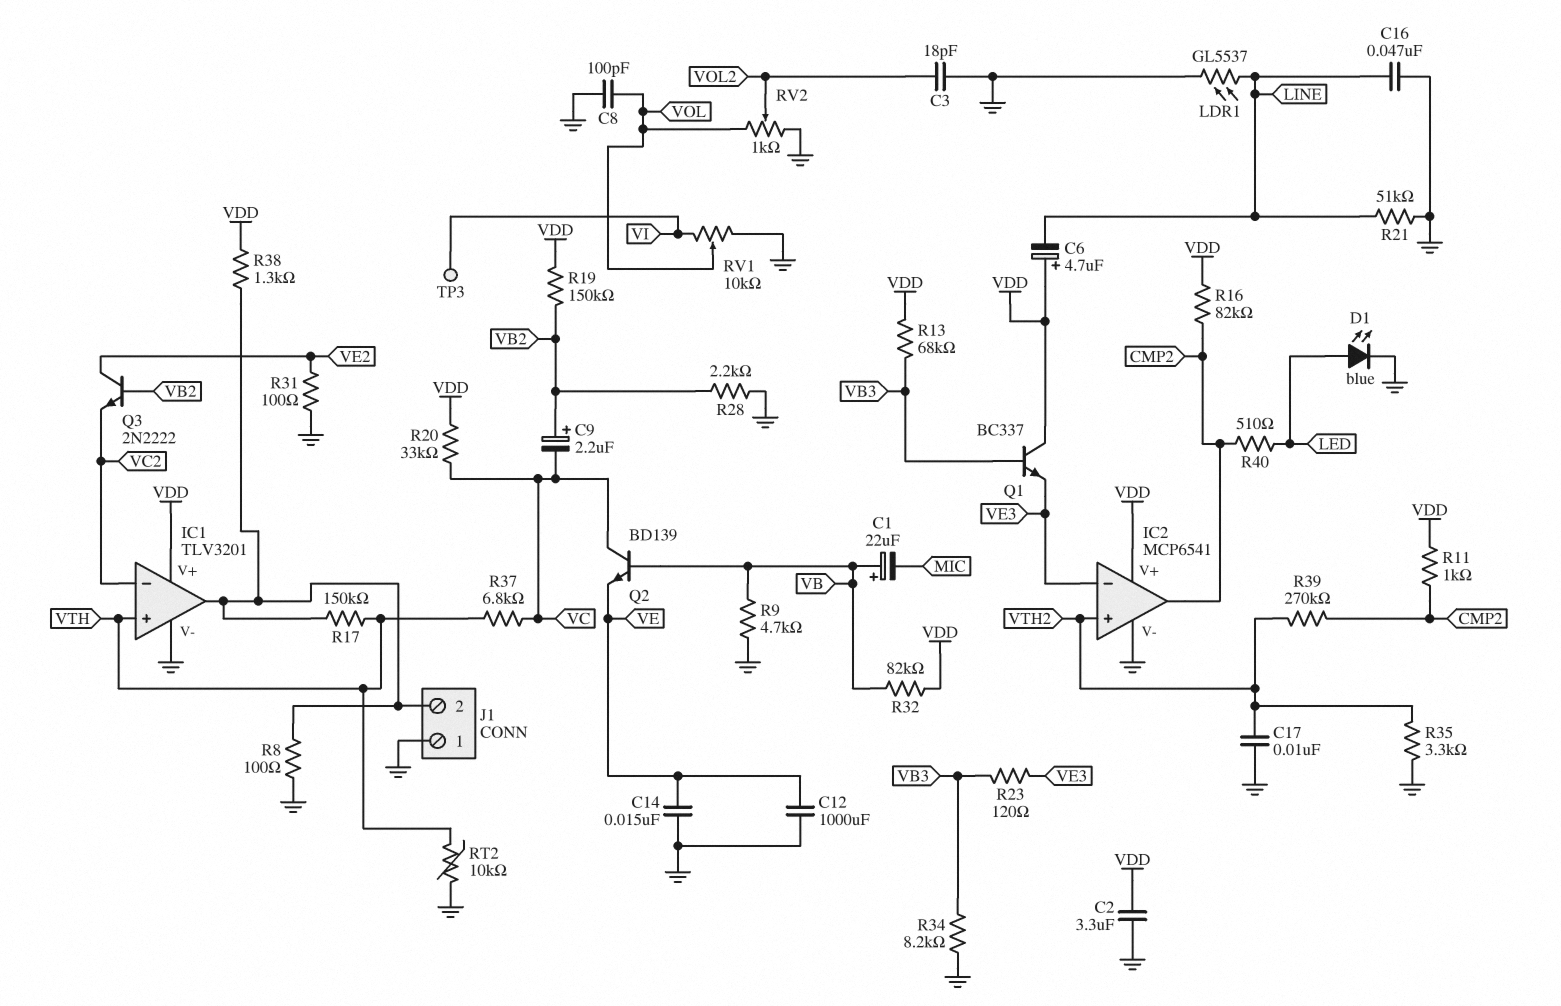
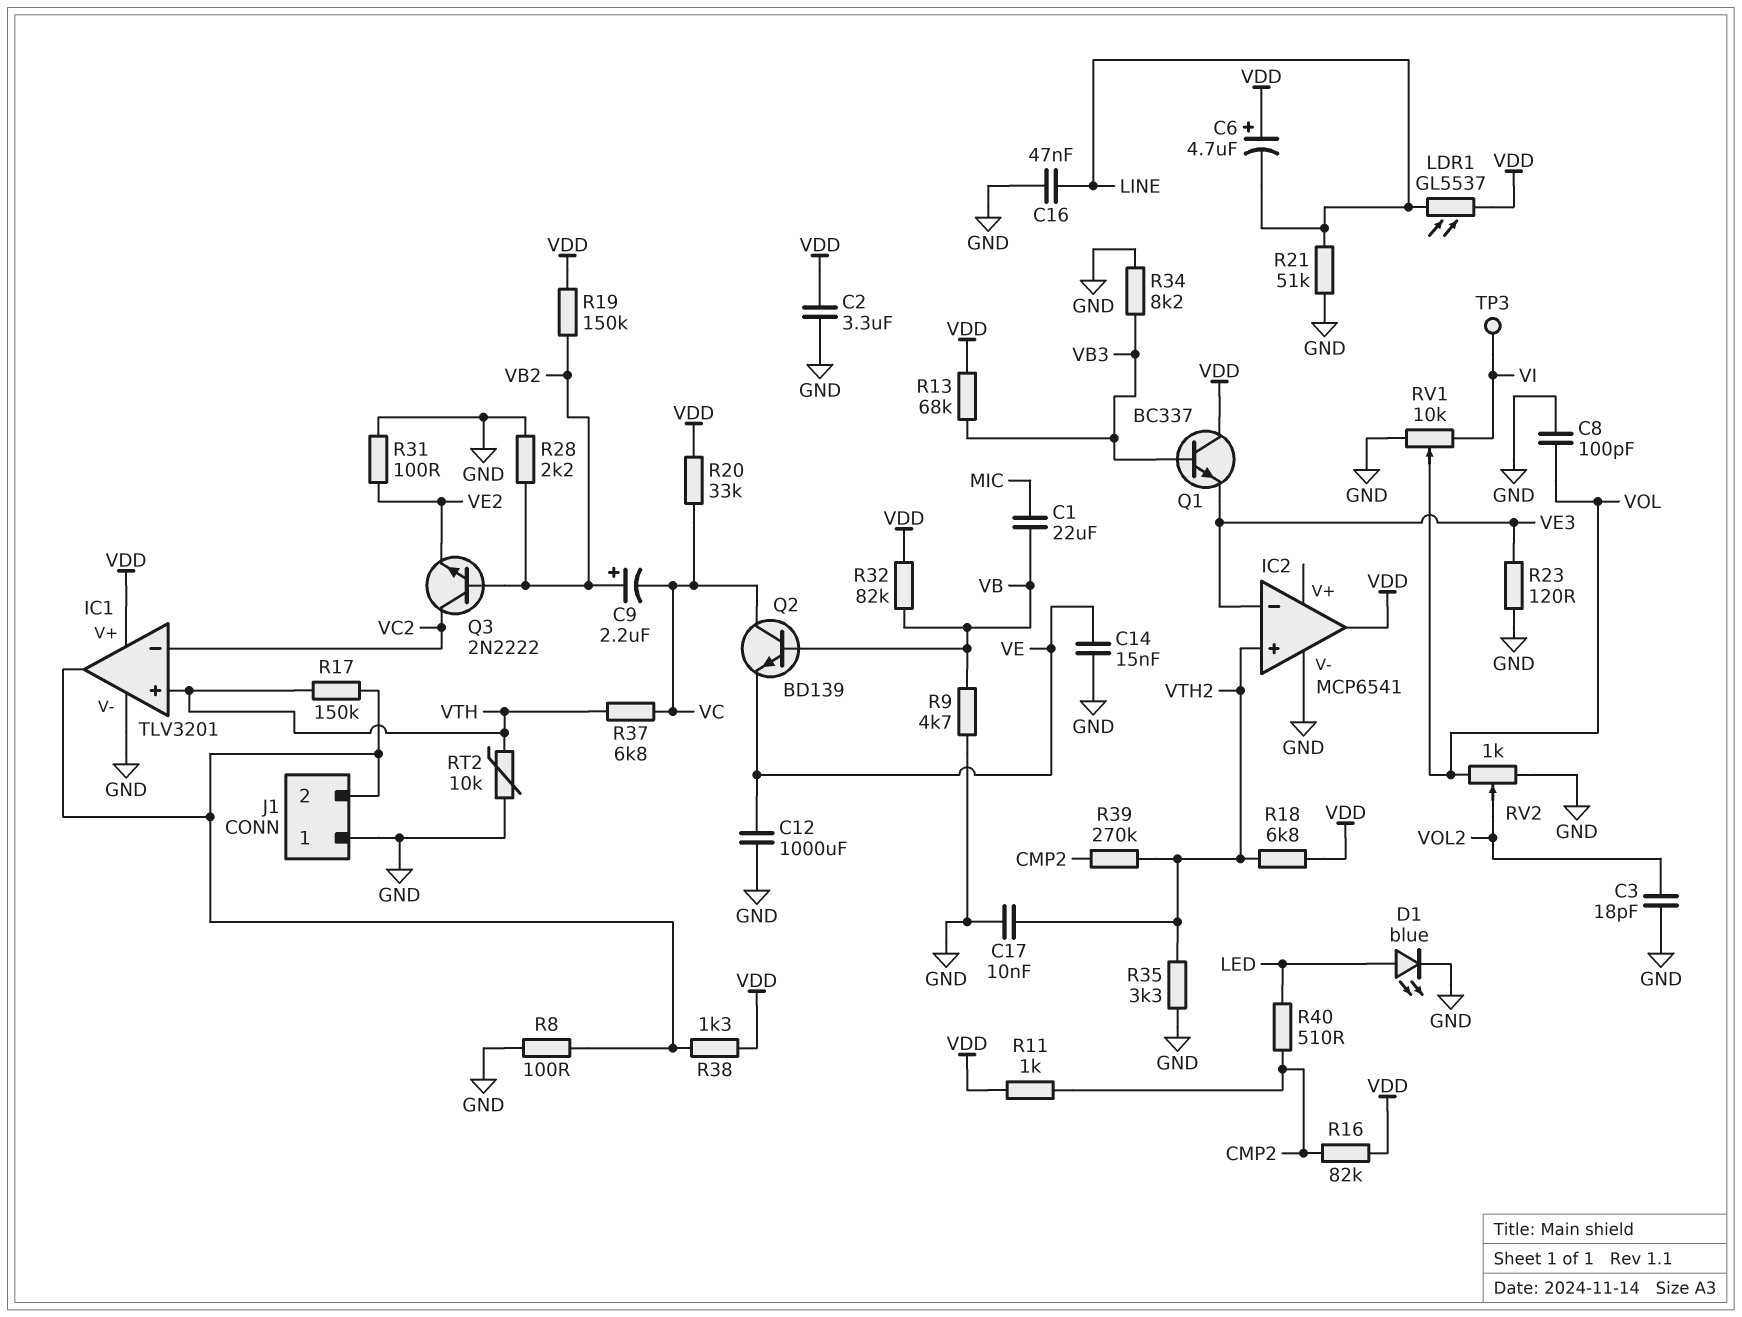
C1: 22uF (plus VB, minus MIC) -> 22uF (MIC, VB)
IC2 pin V+: VDD -> none
IC2 pin out: CMP2 -> VDD
LDR1: GL5537 (GND, LINE) -> GL5537 (LINE, VDD)
Q3: NPN 2N2222 (B VB2, C VE2, E VC2) -> NPN 2N2222 (B VB2, C VC2, E VE2)
R18: none -> 6.8k (VDD, VTH2)
R23: 120 (VB3, VE3) -> 120 (GND, VE3)

